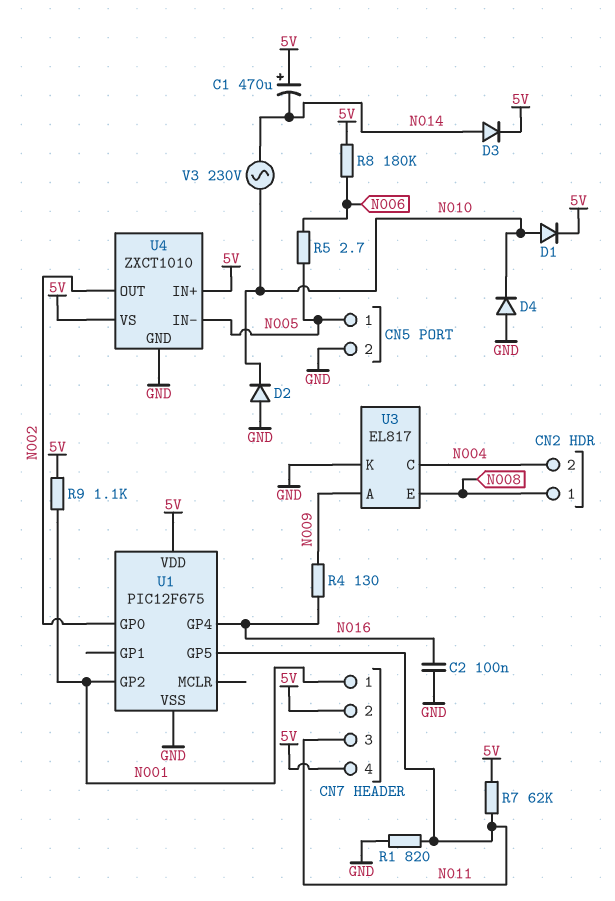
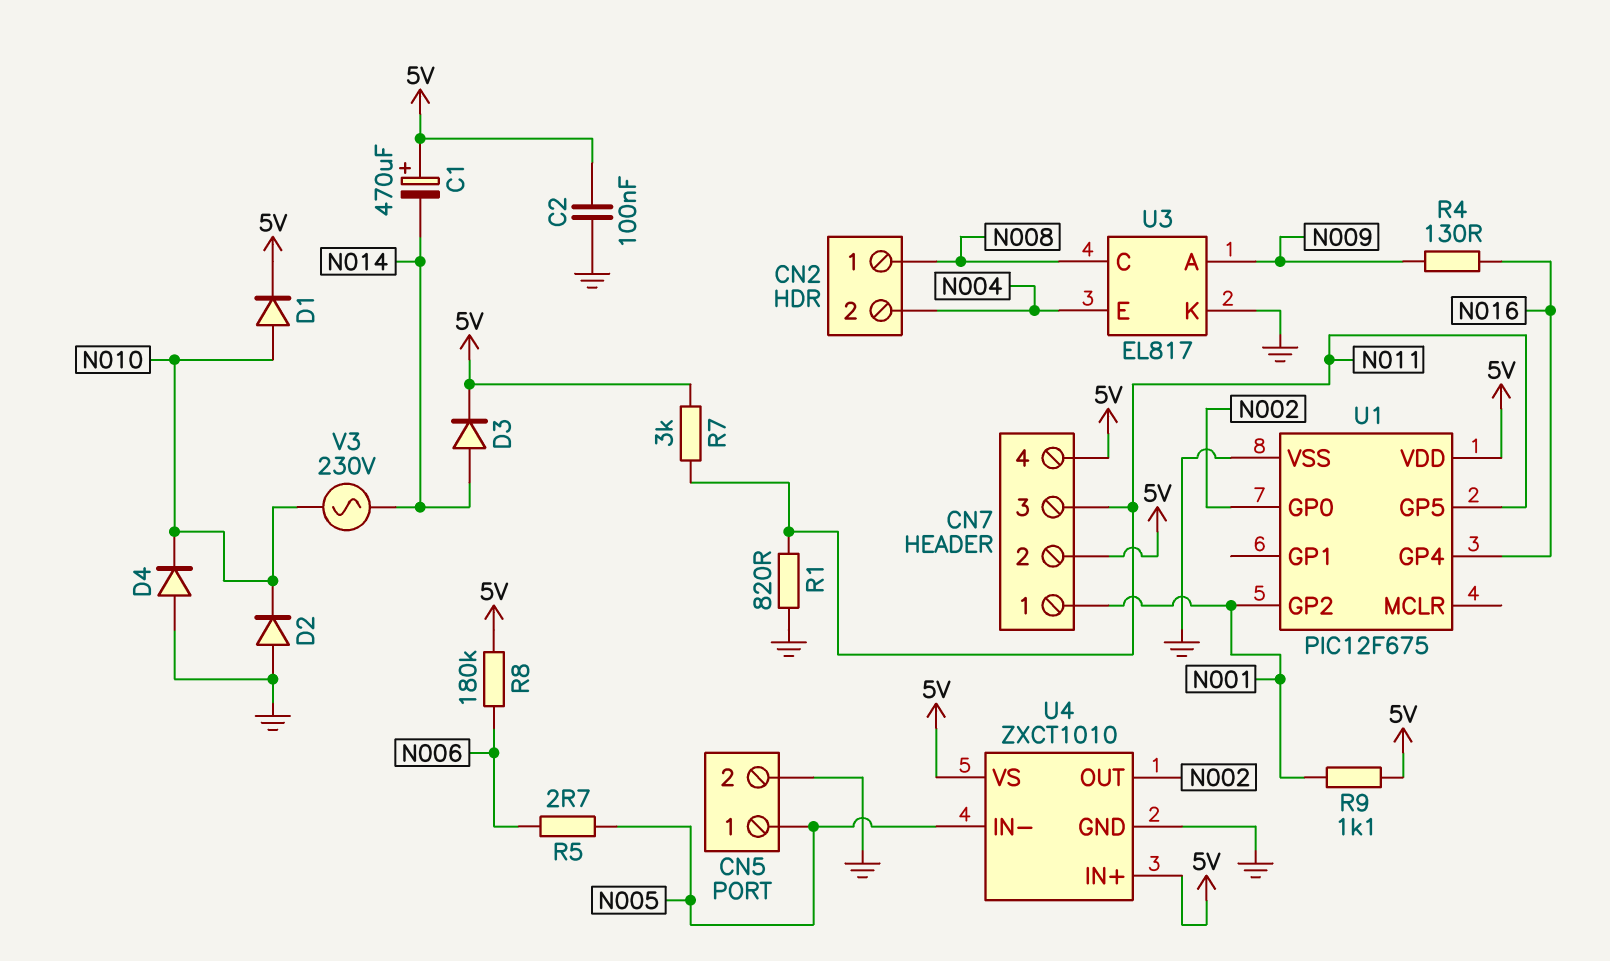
C2: 100nF (GND, N016) -> 100nF (5V, GND)
R7: 62k (5V, N011) -> 3k (5V, N011)
U3 pin C: N004 -> N008
U3 pin E: N008 -> N004

